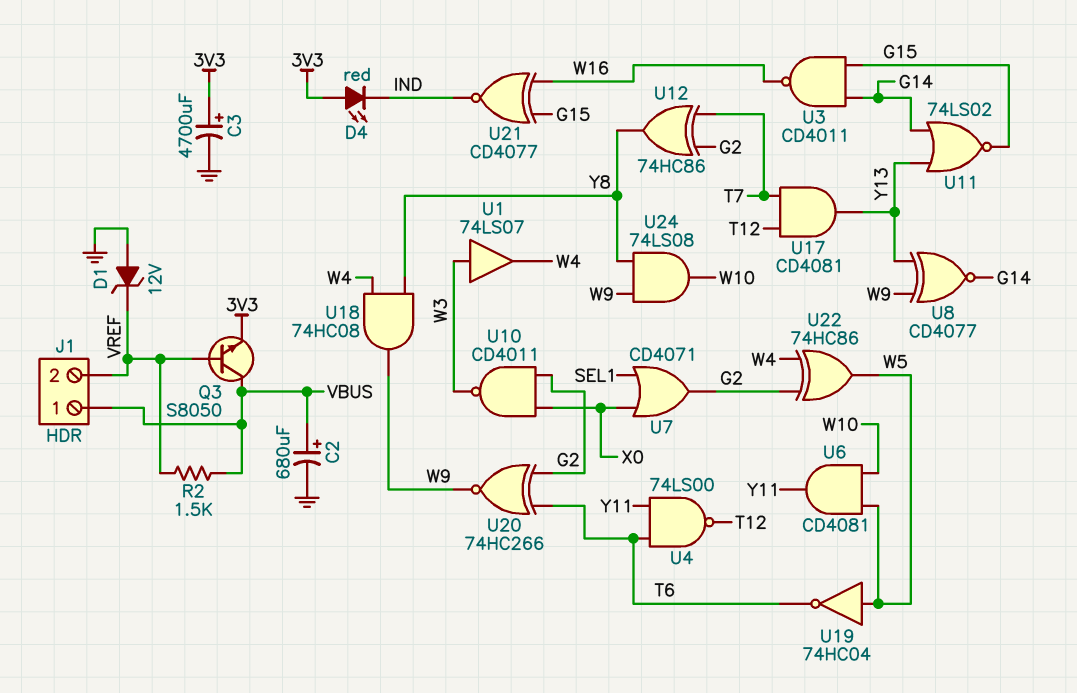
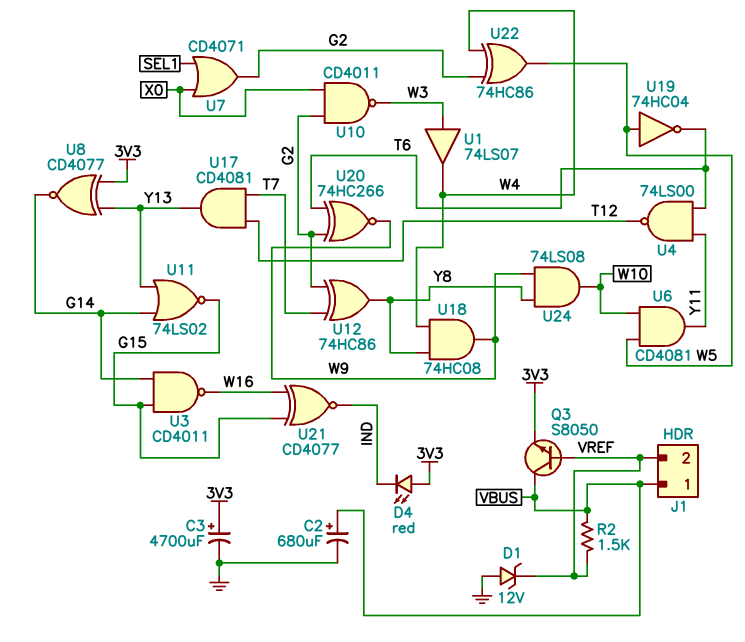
U8: XNOR CD4077 (in W9, in Y13, out G14) -> XNOR CD4077 (in 3V3, in Y13, out G14)

